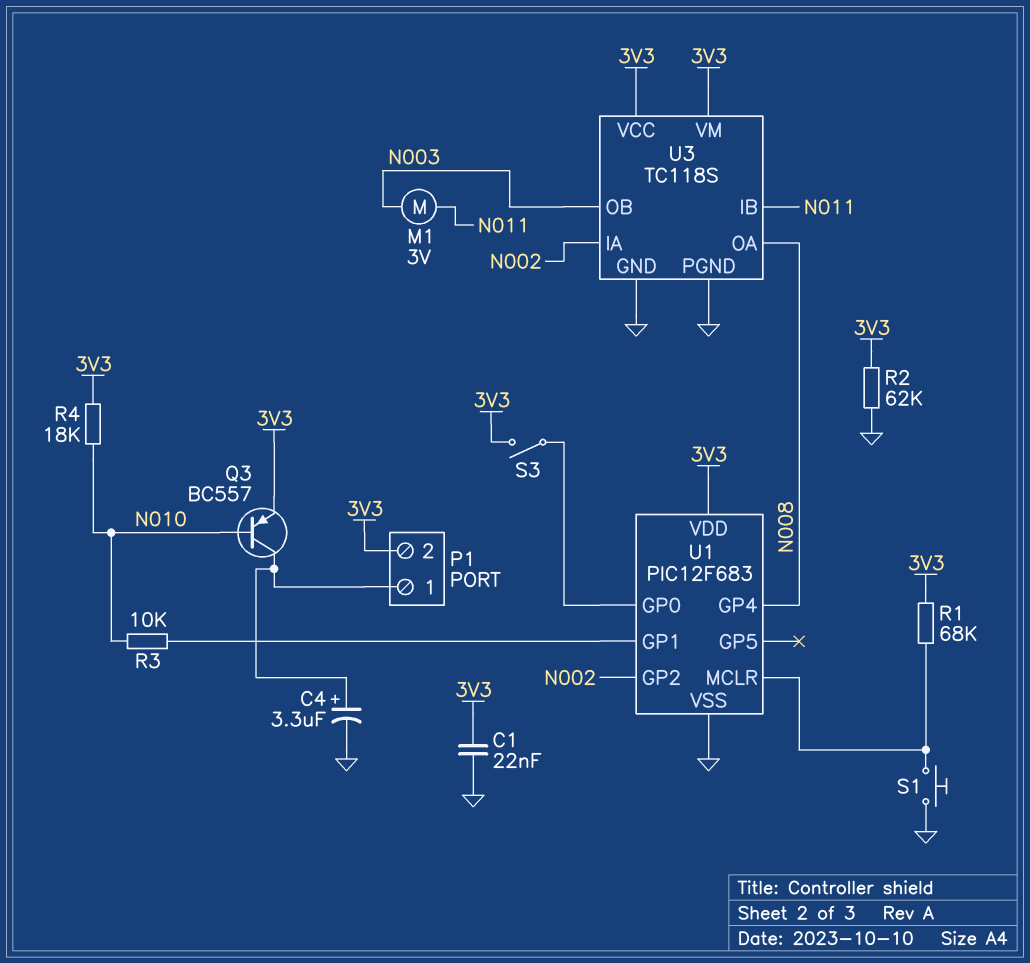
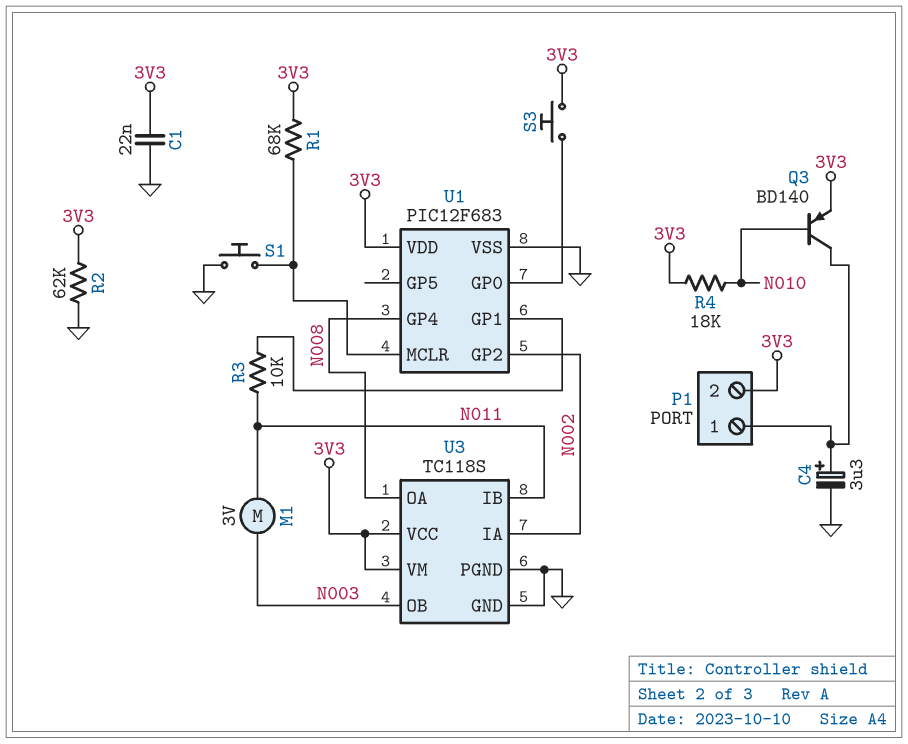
Q3: PNP BC557 (B N010, C P1/1, E 3V3) -> PNP BD140 (B N010, C P1/1, E 3V3)
R3: 10k (N010, U1/GP1) -> 10k (N011, U1/GP1)
S3: switch (3V3, U1/GP0) -> button (3V3, U1/GP0)

